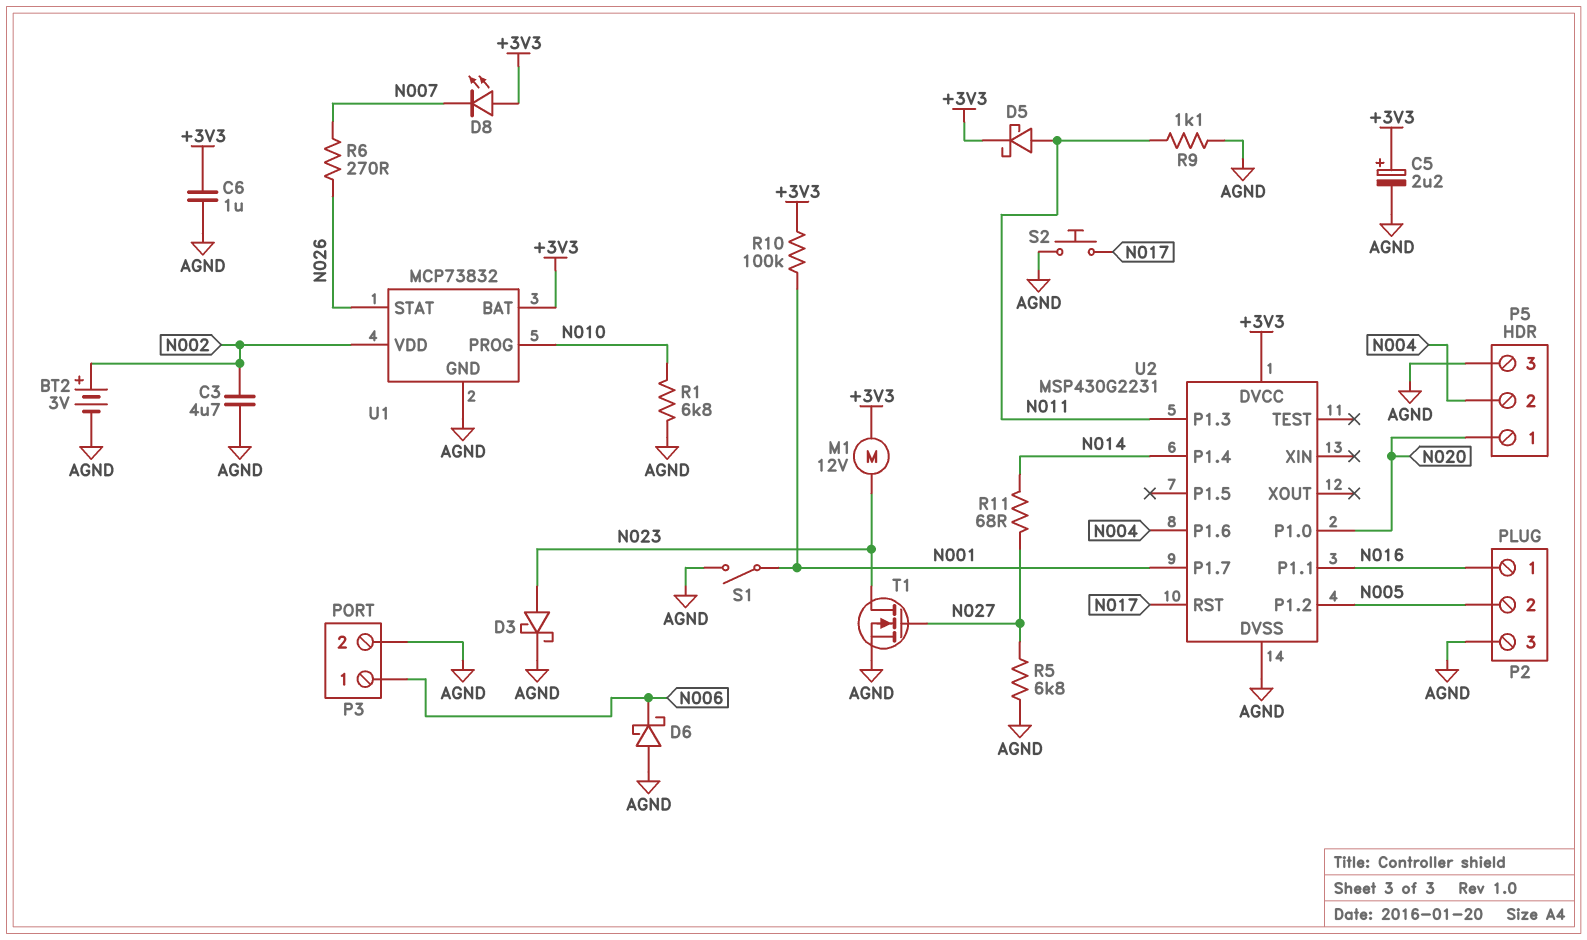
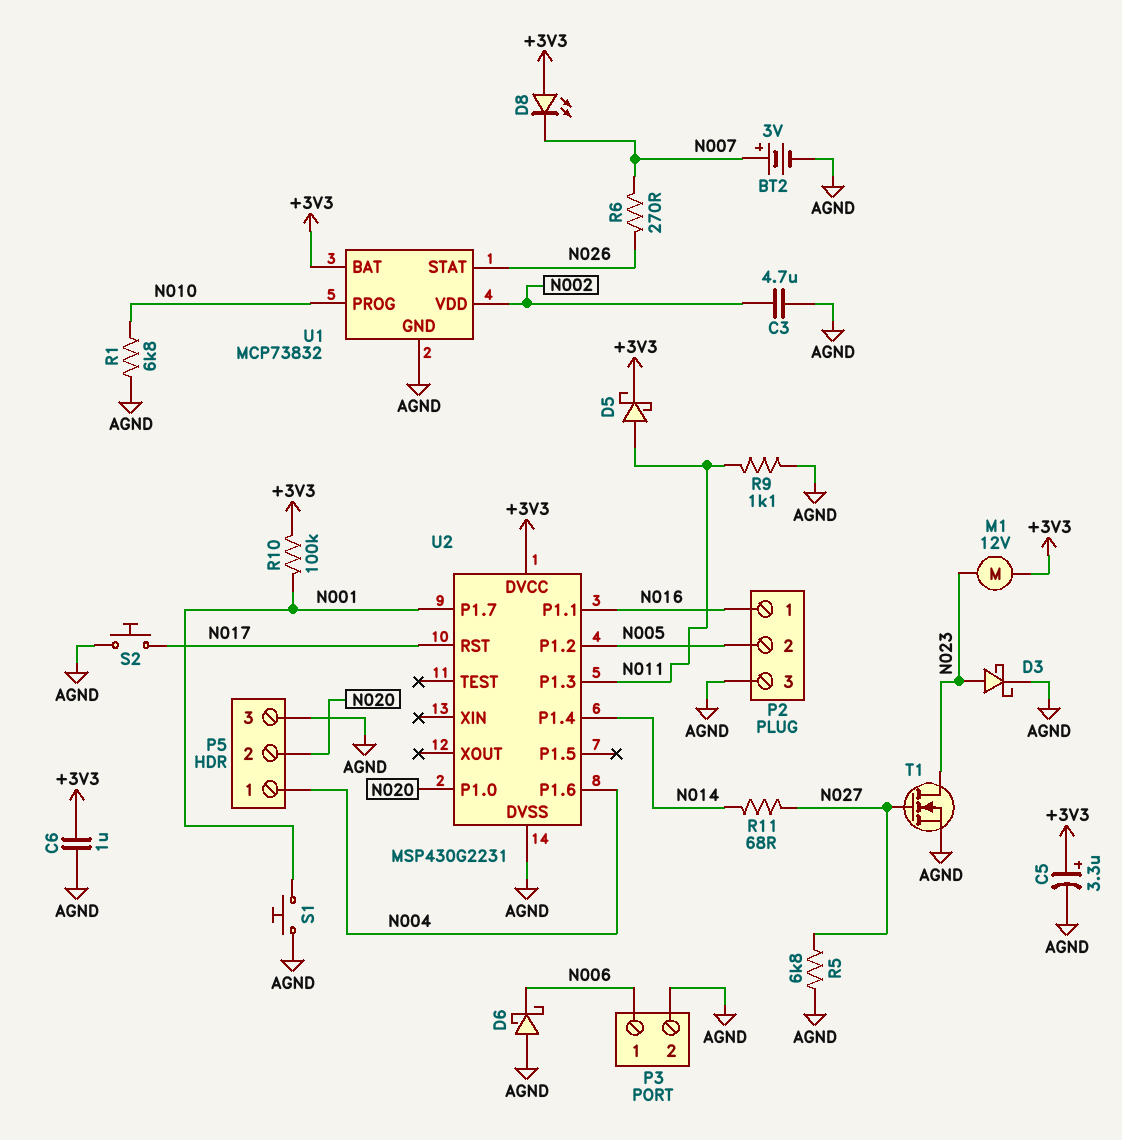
BT2: 3V (plus N002, minus AGND) -> 3V (plus N007, minus AGND)
C5: 2.2uF (plus +3V3, minus AGND) -> 3.3uF (plus +3V3, minus AGND)
P5 pin 1: N020 -> N004
P5 pin 2: N004 -> N020
S1: switch (AGND, N001) -> button (AGND, N001)

